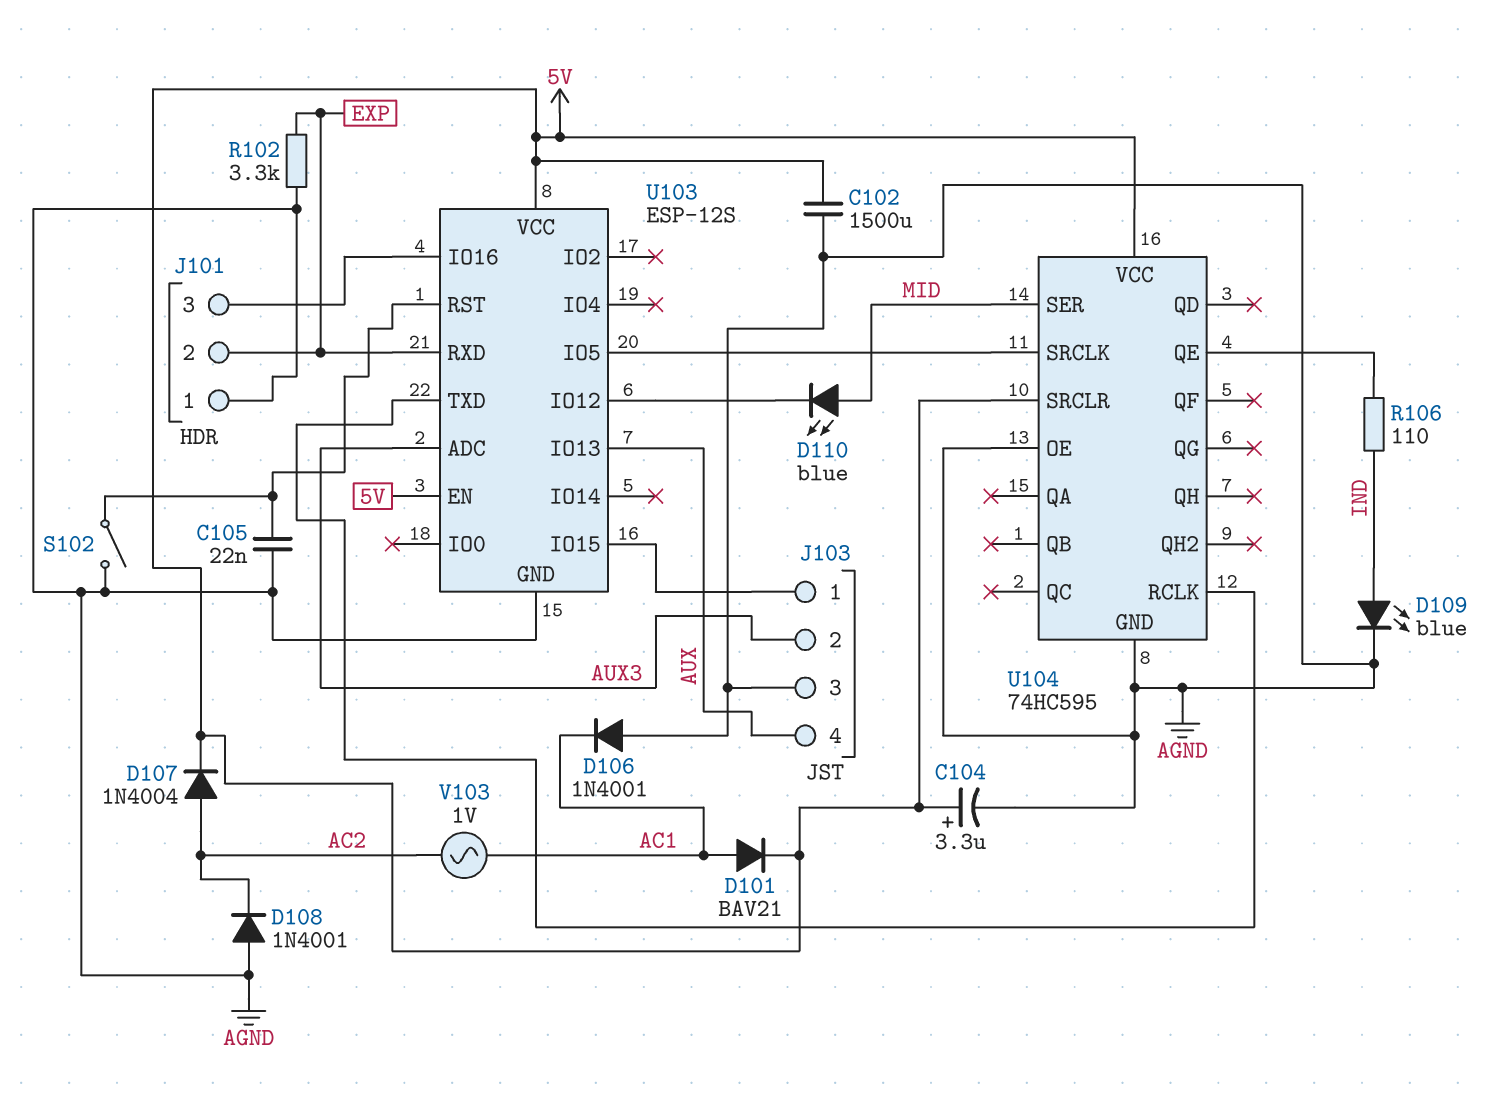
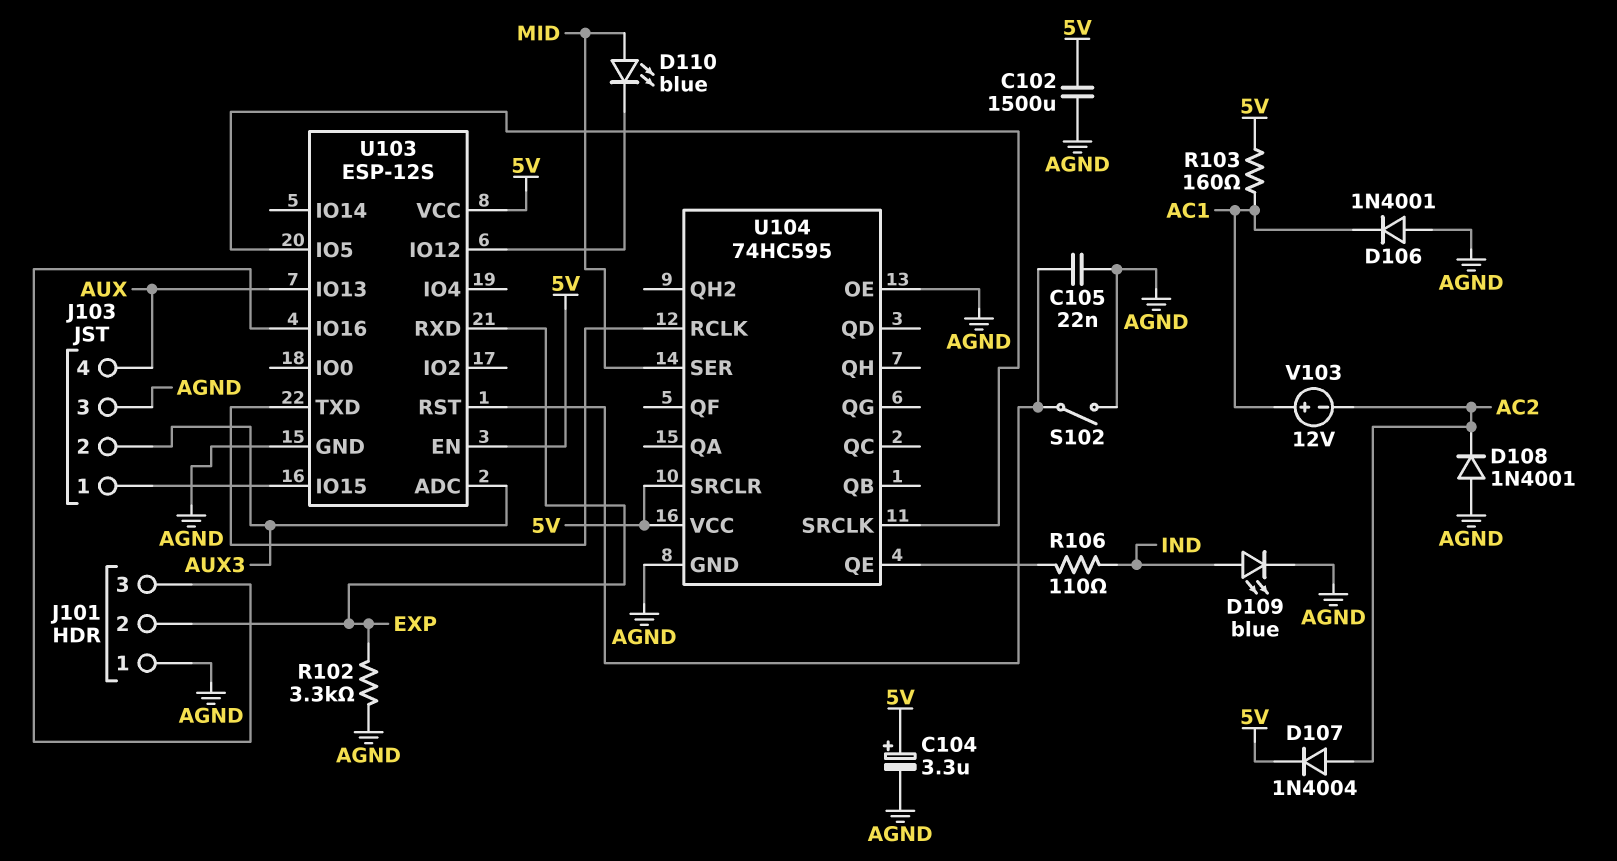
D101: diode BAV21 (A AC1, K 5V) -> none
R103: none -> 160 (5V, AC1)
V103: AC 1V (AC1, AC2) -> 12V (plus AC1, minus AC2)

